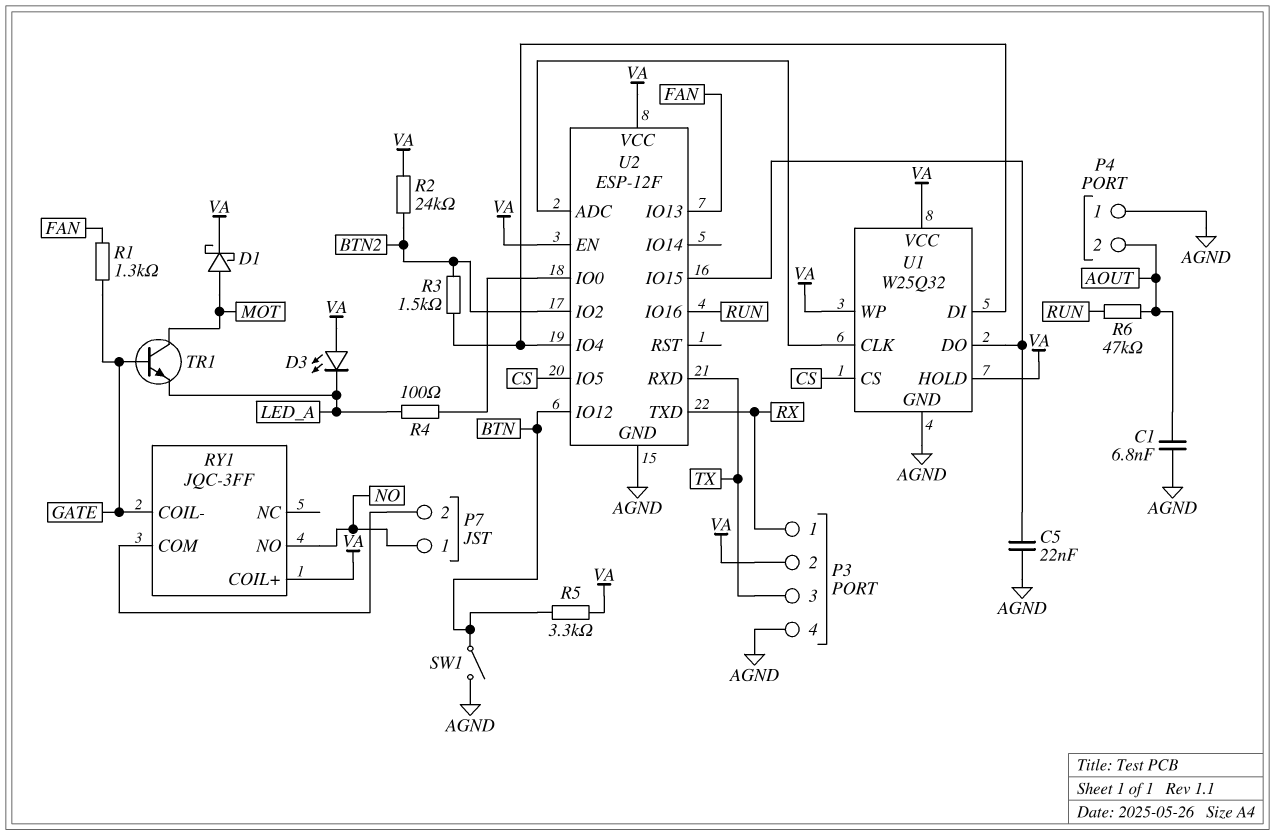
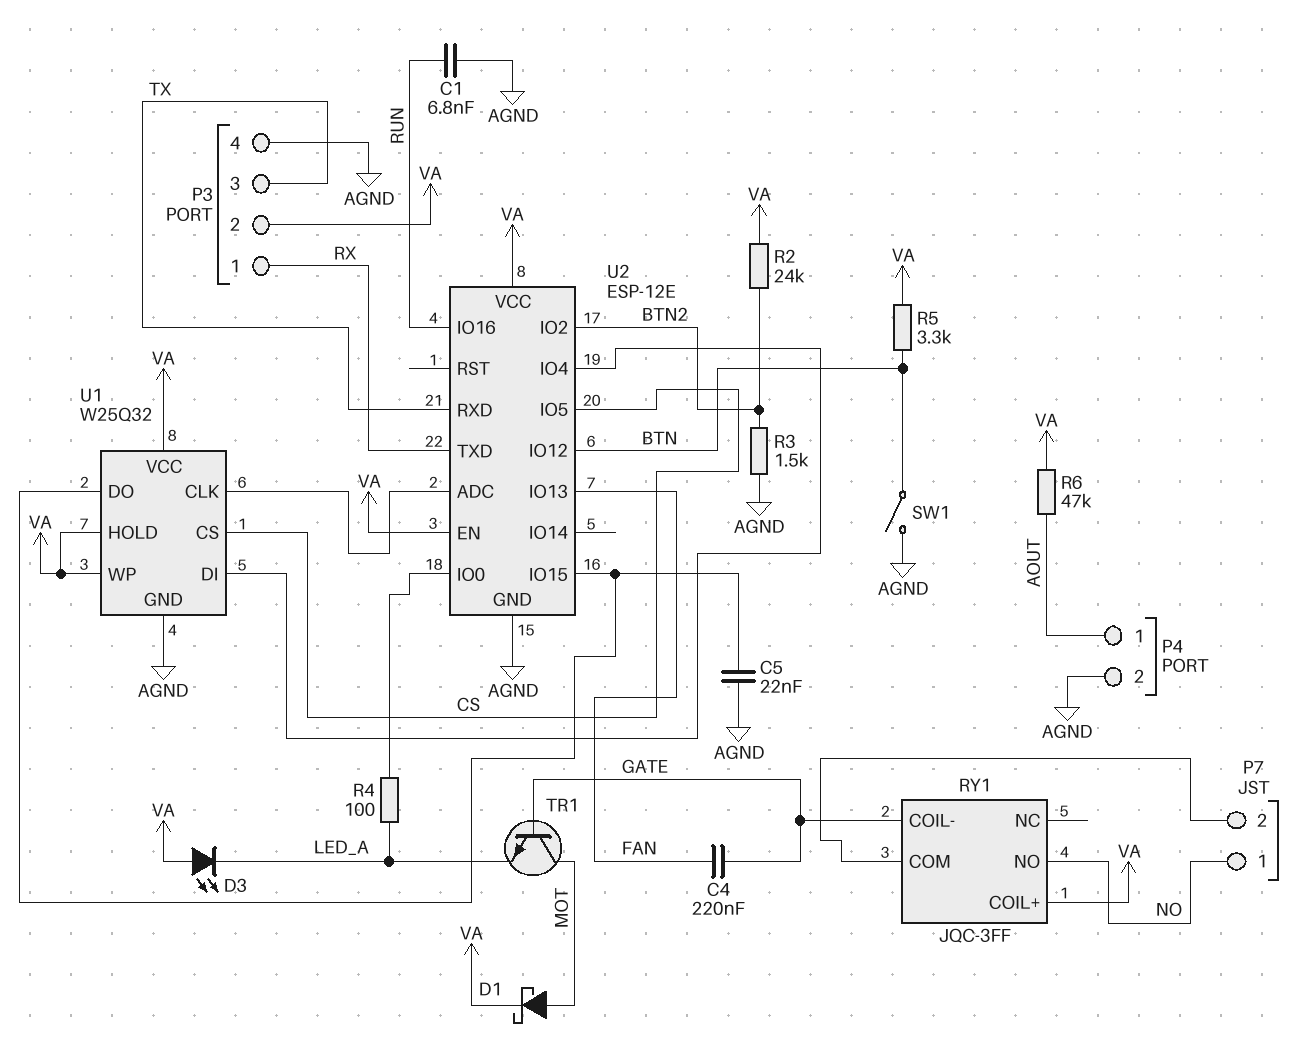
C1: 6.8nF (AGND, AOUT) -> 6.8nF (AGND, RUN)
C4: none -> 220nF (FAN, GATE)
P4 pin 1: AGND -> AOUT
P4 pin 2: AOUT -> AGND
R1: 1.3k (FAN, GATE) -> none
R3: 1.5k (BTN2, U1/DI) -> 1.5k (AGND, BTN2)
R6: 47k (AOUT, RUN) -> 47k (AOUT, VA)
U2: ESP-12F -> ESP-12E

